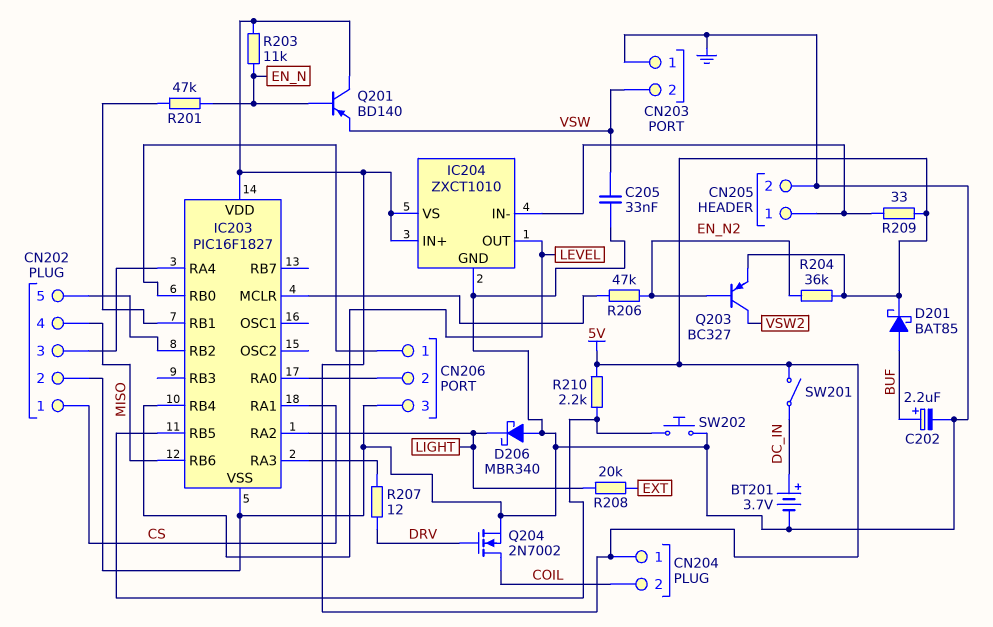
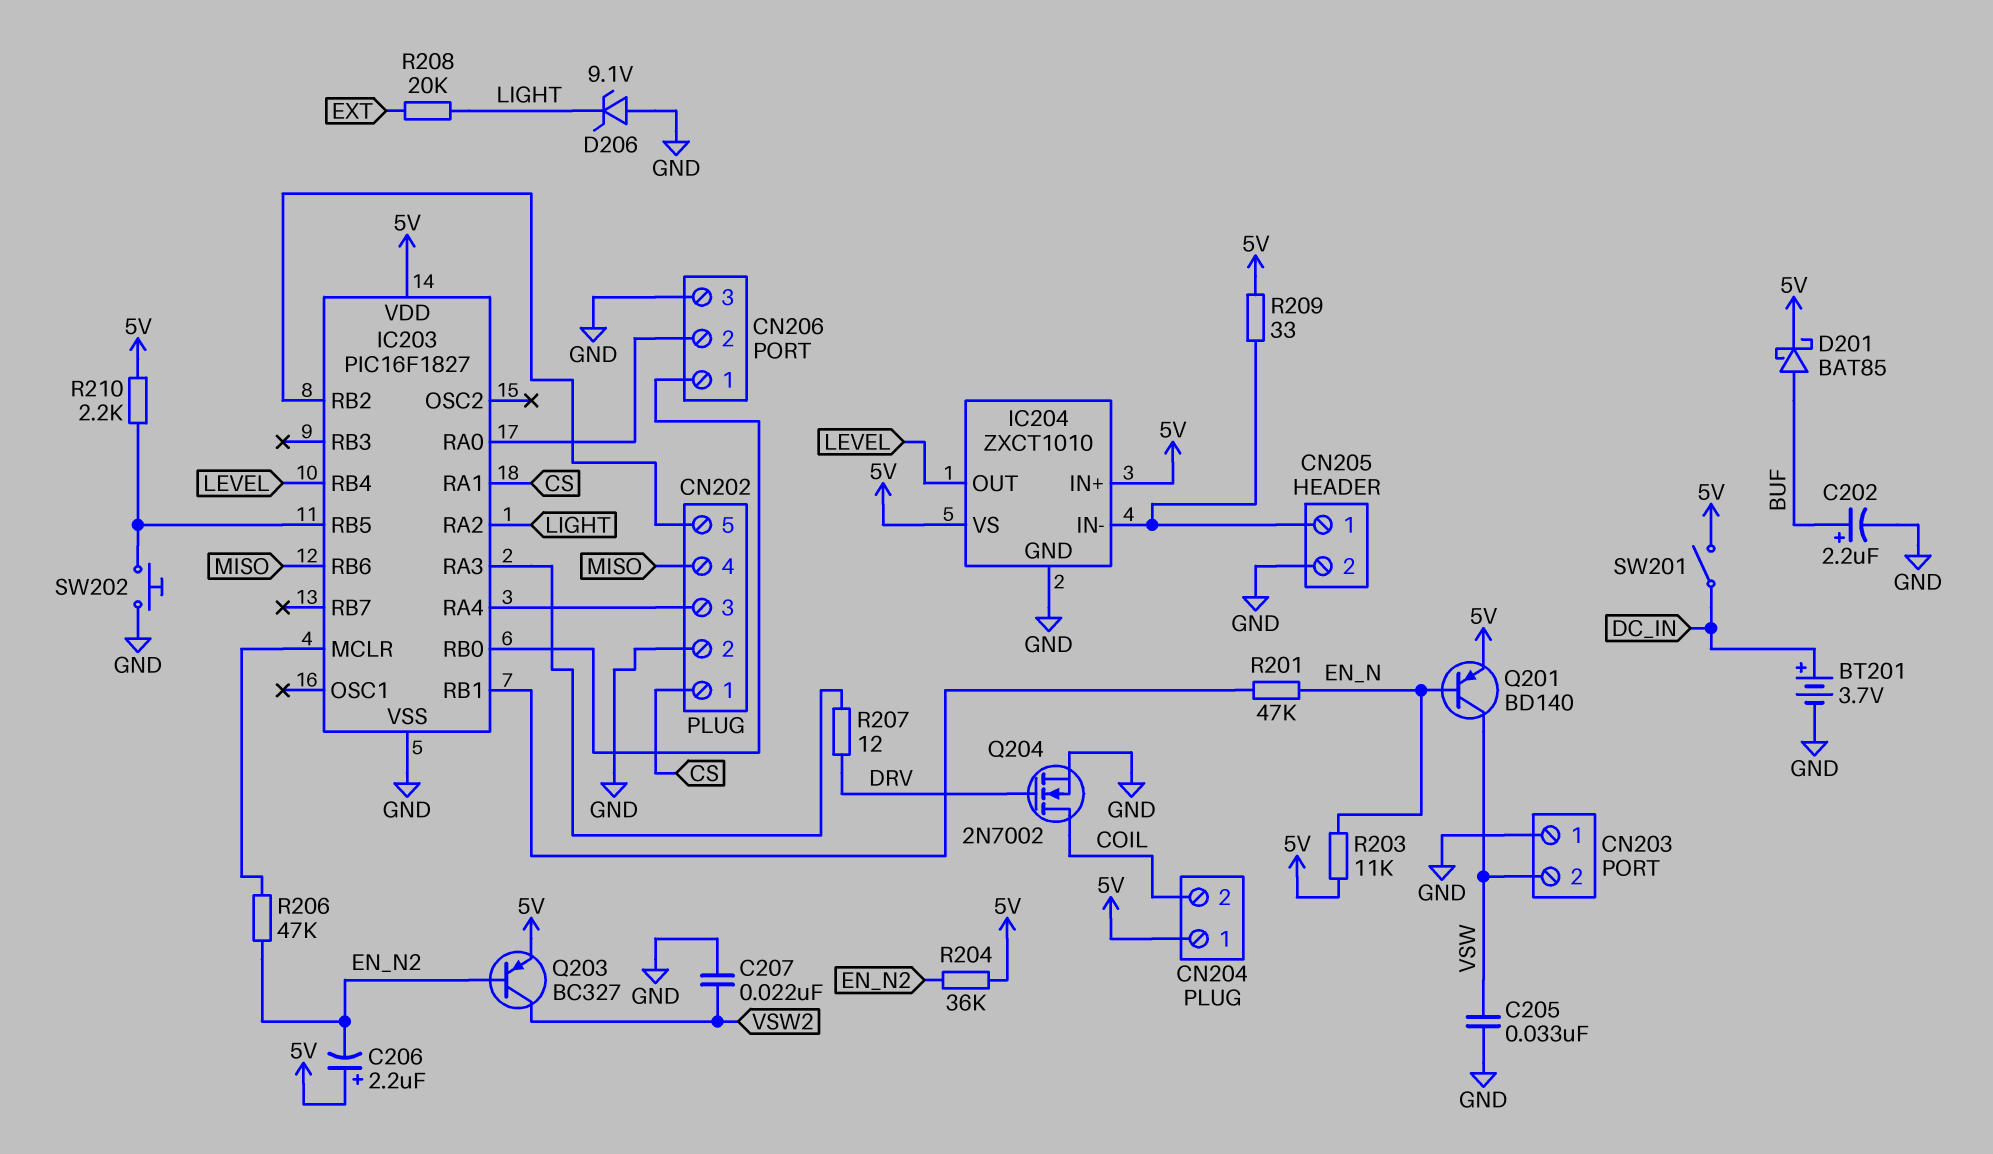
C206: none -> 2.2uF (plus 5V, minus EN_N2)
C207: none -> 22nF (GND, VSW2)
D206: schottky MBR340 (A GND, K LIGHT) -> zener 9.1V (A GND, K LIGHT)
Q201: PNP BD140 (B EN_N, C 5V, E VSW) -> PNP BD140 (B EN_N, C VSW, E 5V)

